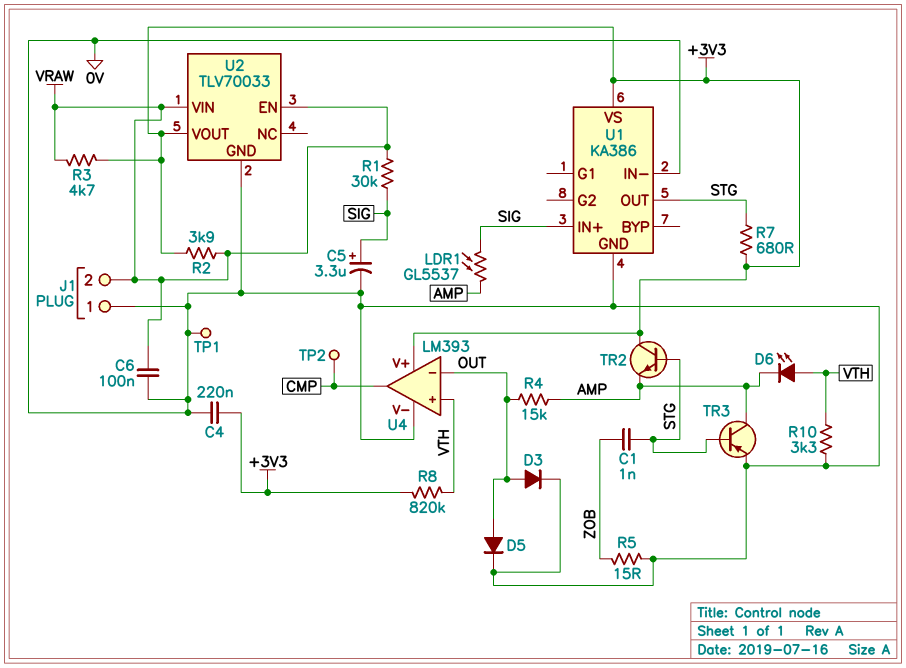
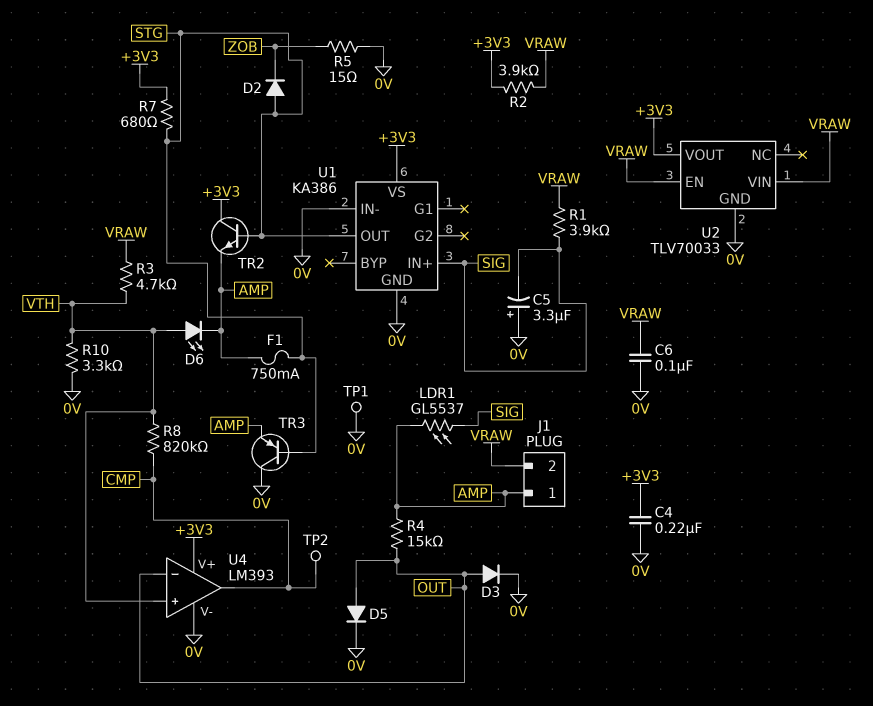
C1: 1nF (STG, ZOB) -> none
C5: 3.3uF (plus SIG, minus 0V) -> 3.3uF (plus 0V, minus SIG)
D2: none -> diode (A STG, K ZOB)
F1: none -> 750mA (AMP, STG)
J1 pin 1: 0V -> AMP
R1: 30k (SIG, VRAW) -> 3.9k (SIG, VRAW)
R3: 4.7k (+3V3, VRAW) -> 4.7k (VRAW, VTH)
R8: 820k (+3V3, VTH) -> 820k (CMP, VTH)
TR3: PNP (B STG, C AMP, E 0V) -> PNP (B STG, C 0V, E AMP)

